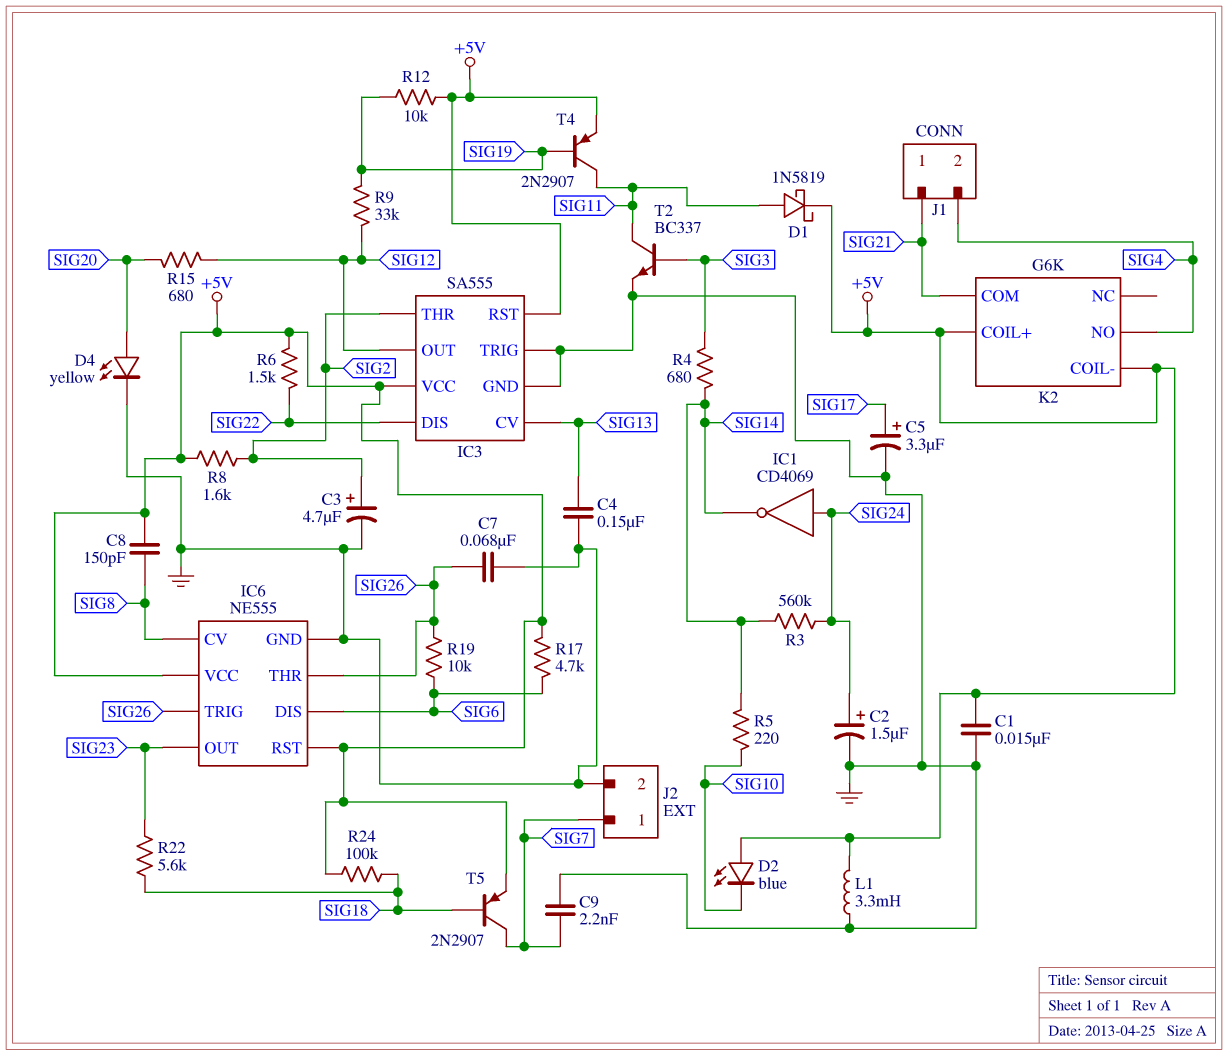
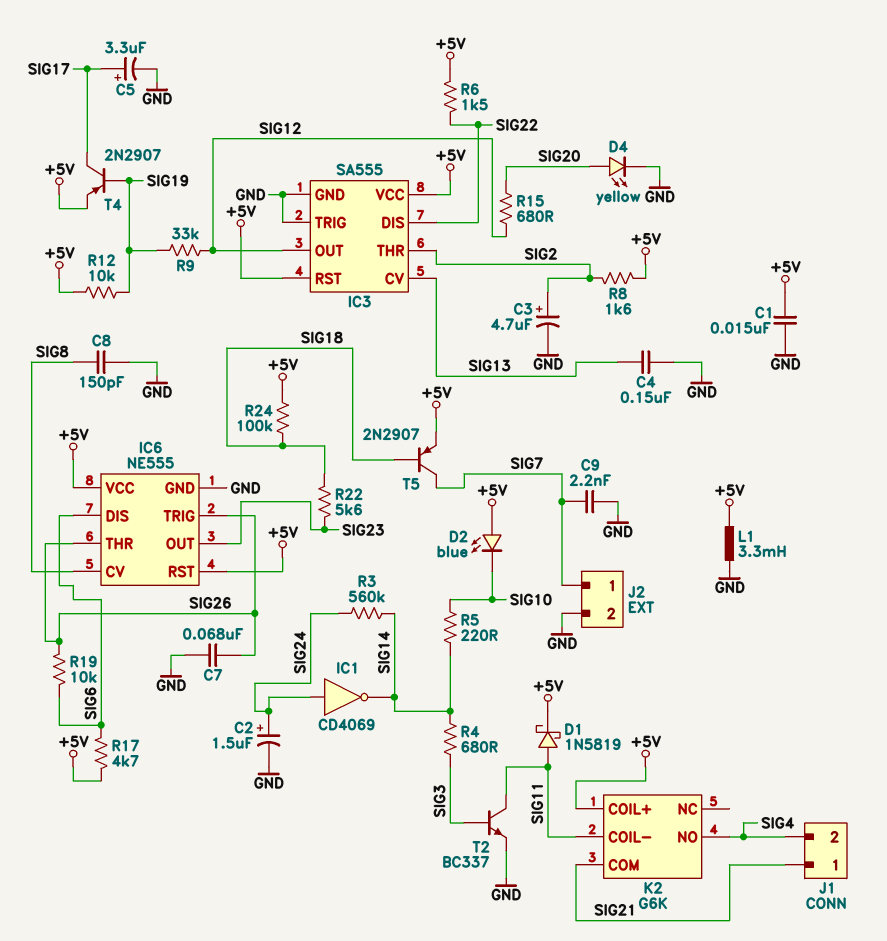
C8: 150pF (+5V, SIG8) -> 150pF (GND, SIG8)
K2 pin COIL-: +5V -> SIG11
T4: PNP 2N2907 (B SIG19, C SIG11, E +5V) -> PNP 2N2907 (B SIG19, C SIG17, E +5V)

